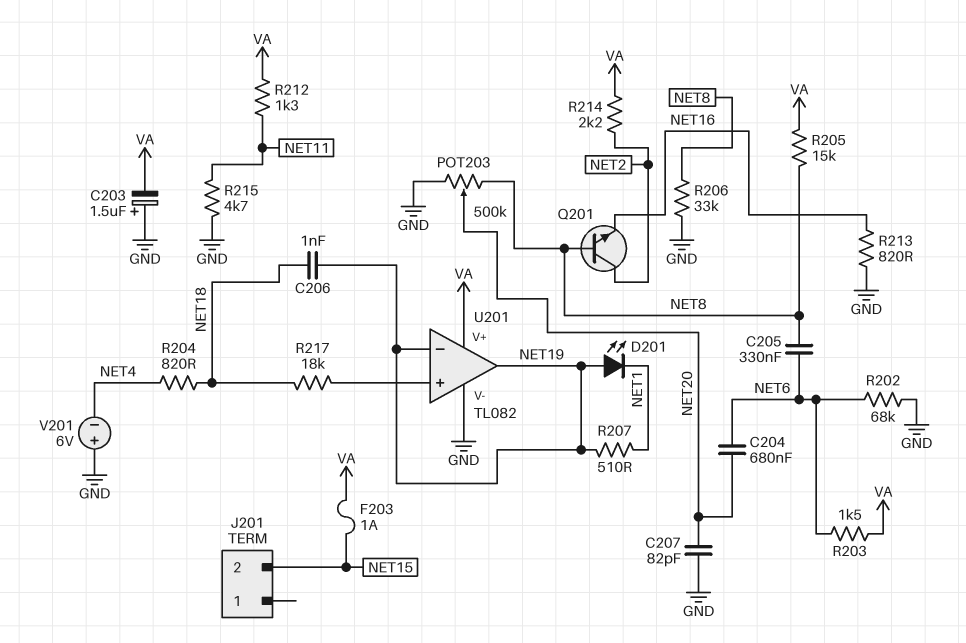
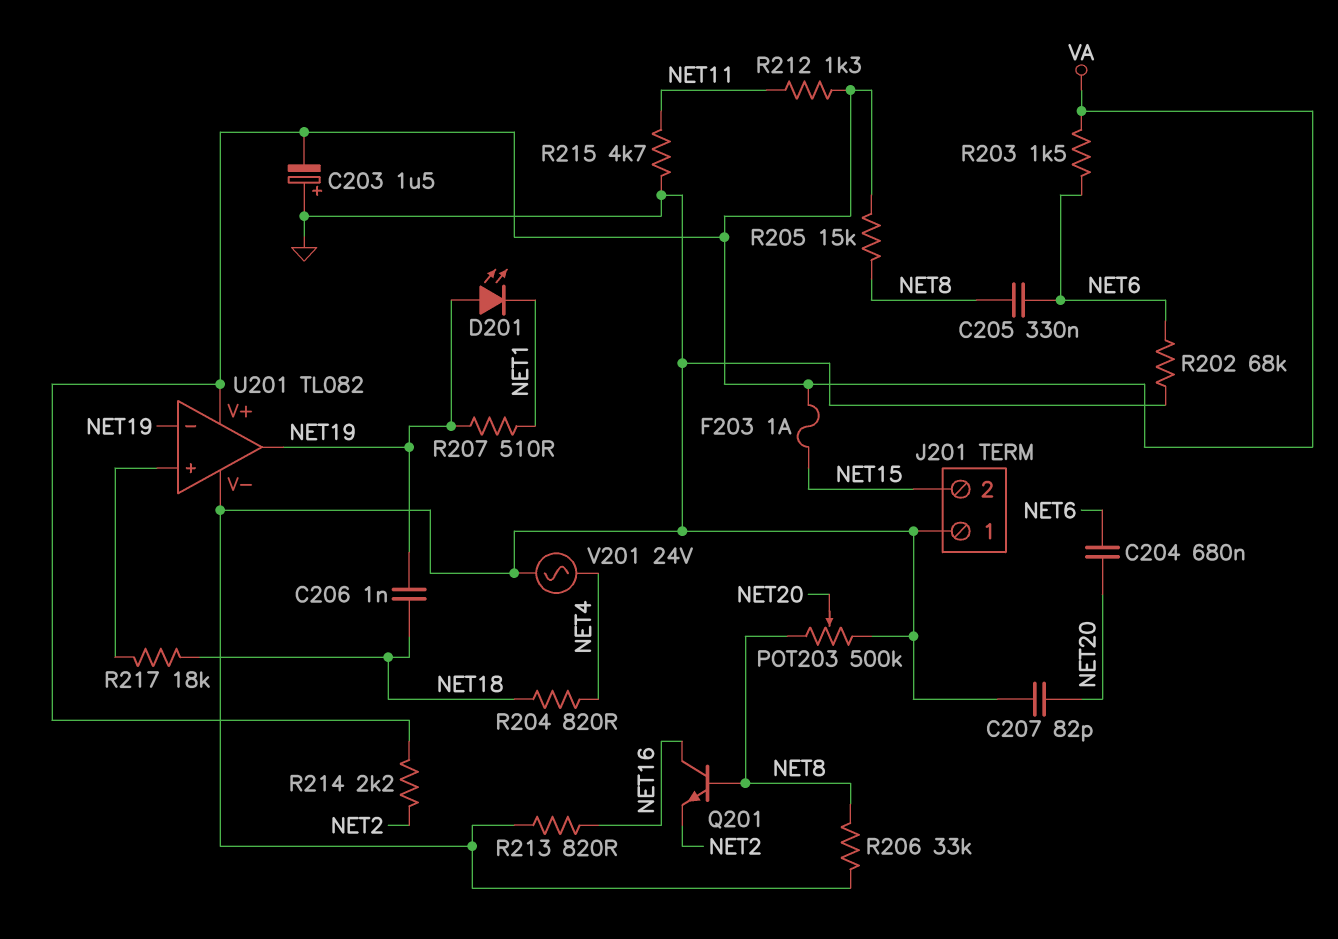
J201 pin 1: none -> GND
Q201: NPN (B NET8, C NET2, E NET16) -> NPN (B NET8, C NET16, E NET2)
V201: 6V (plus GND, minus NET4) -> AC 24V (GND, NET4)

